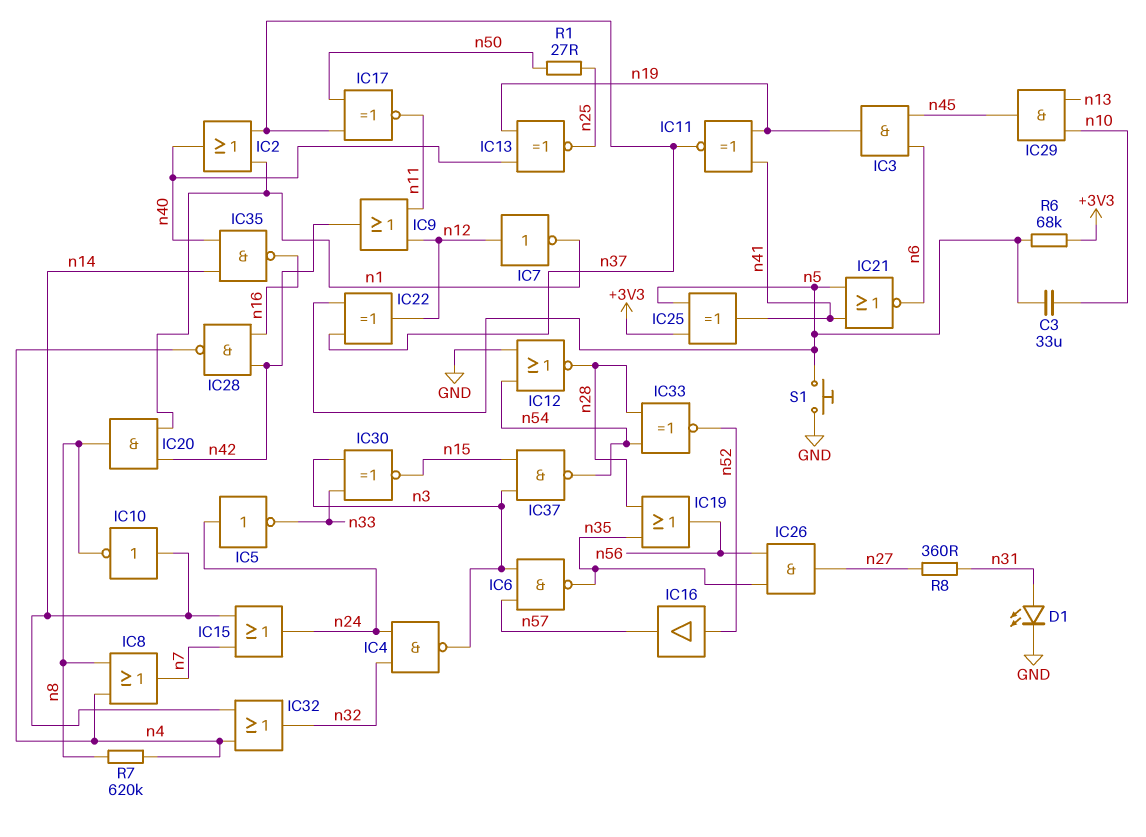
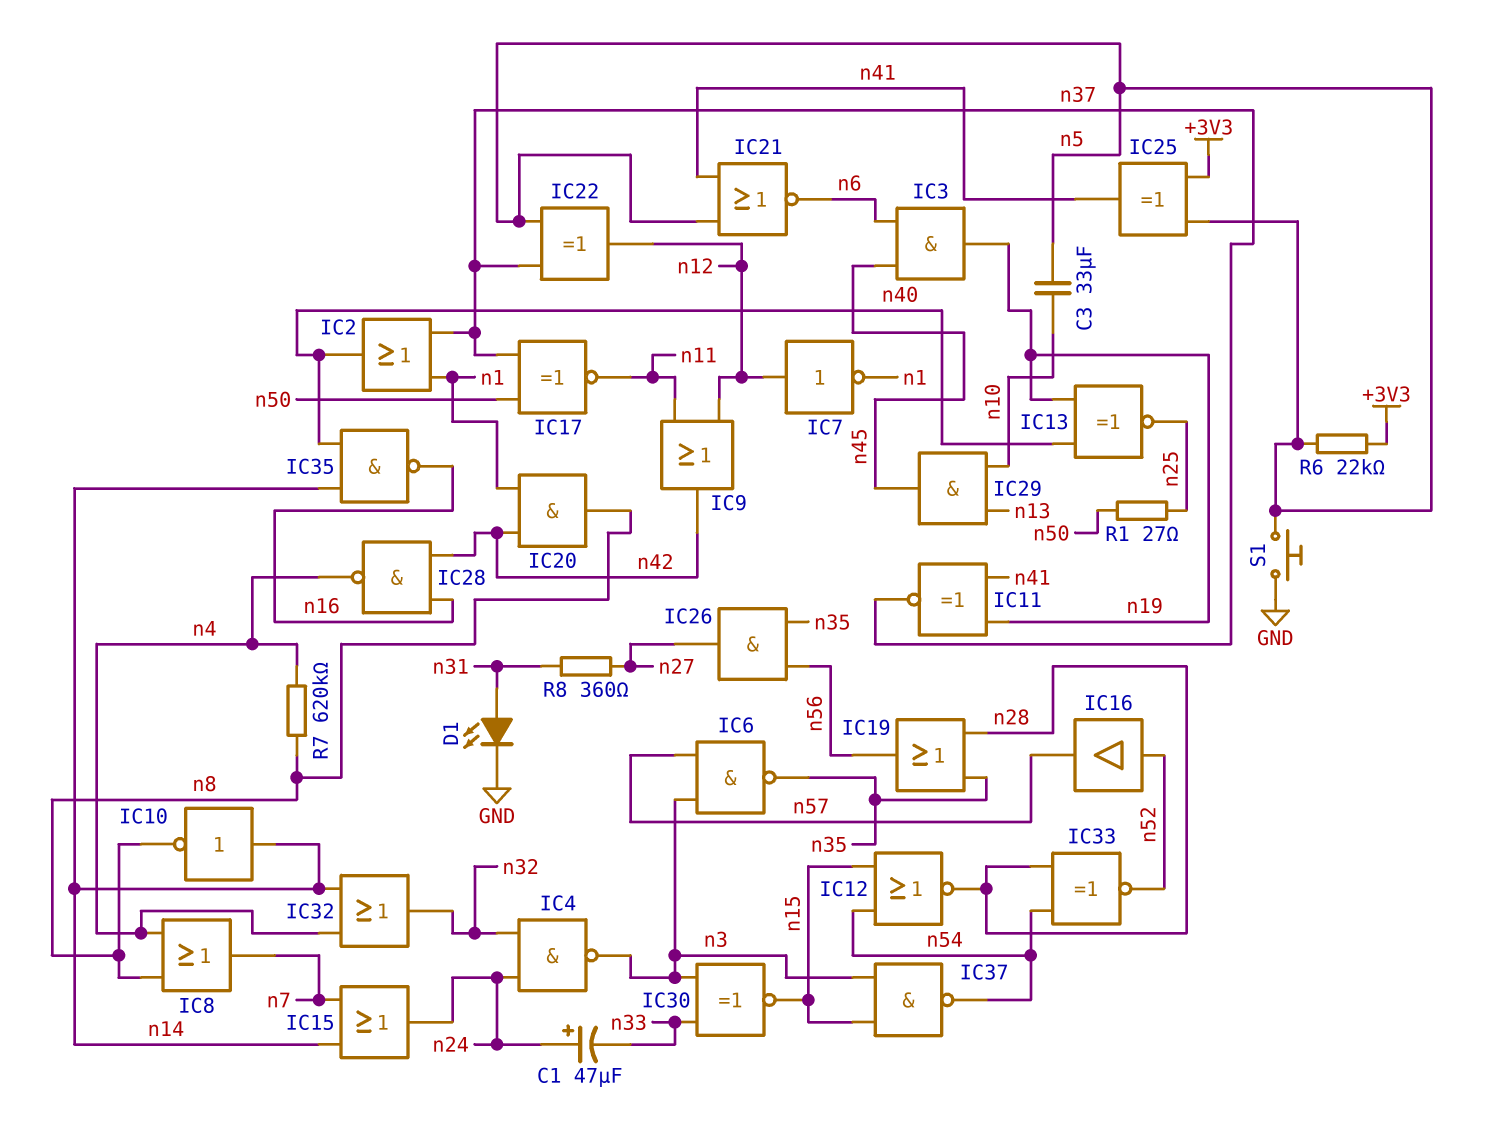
C1: none -> 47uF (plus n24, minus n33)
IC5: NOT (in n24, out n33) -> none
IC12: NOR (in GND, in n54, out n28) -> NOR (in n15, in n54, out n28)
R6: 68k (+3V3, n5) -> 22k (+3V3, n5)

